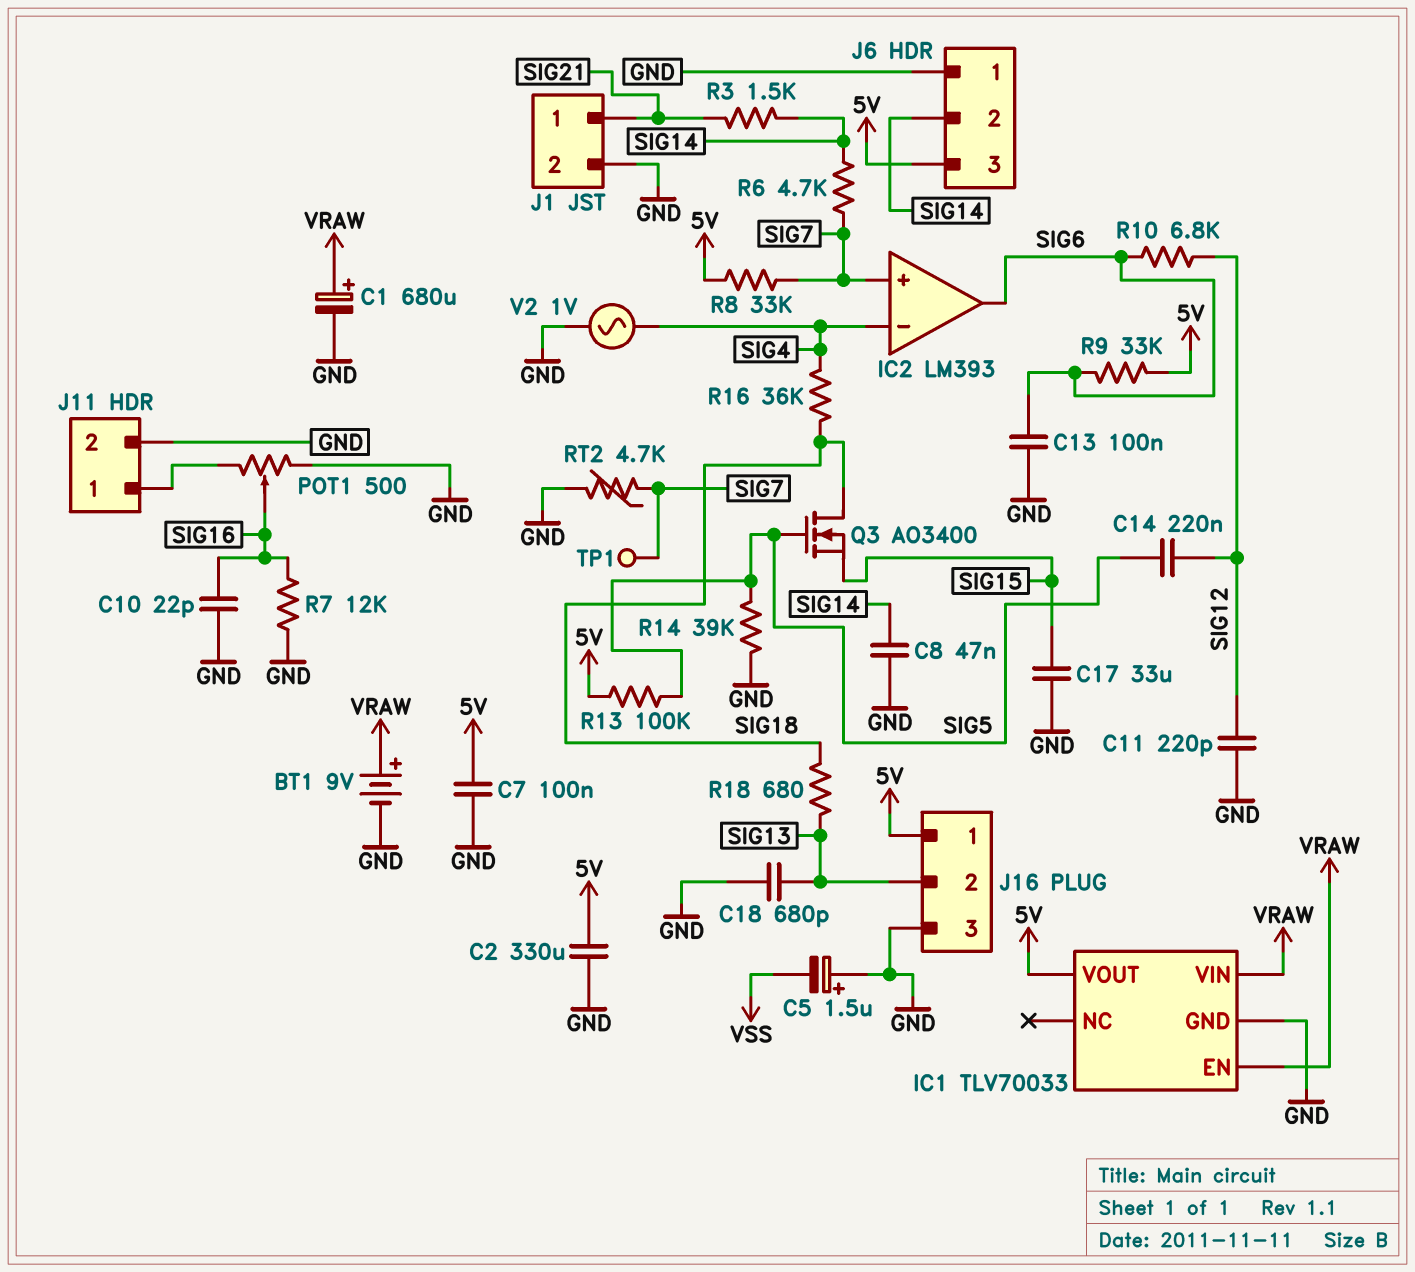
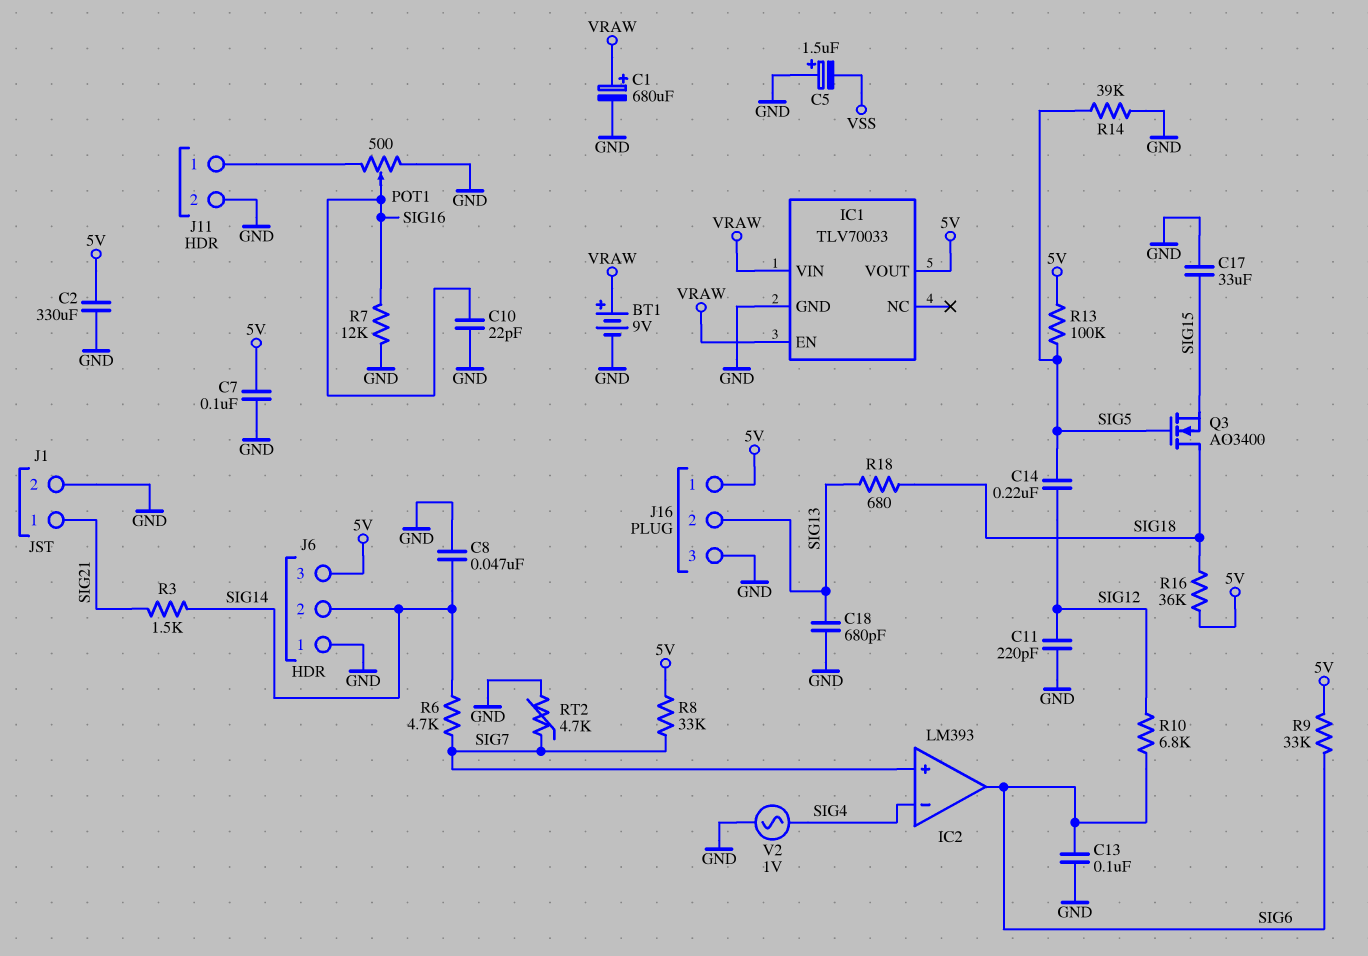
R16: 36k (SIG4, SIG18) -> 36k (5V, SIG18)
TP1: test point (SIG7) -> none

